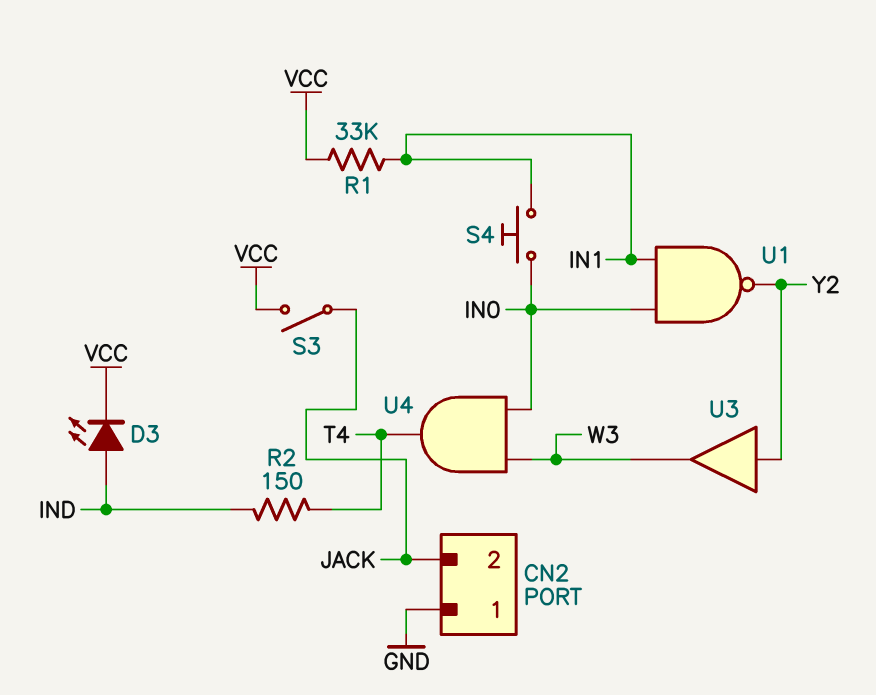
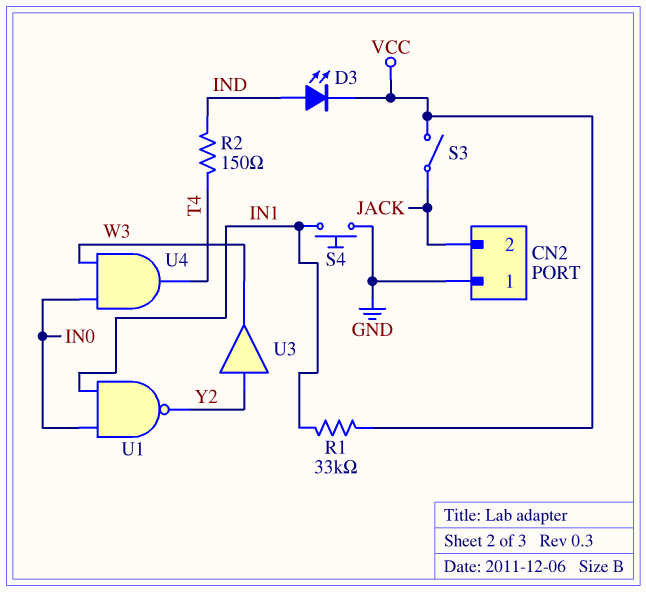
S4: button (IN0, IN1) -> button (GND, IN1)

